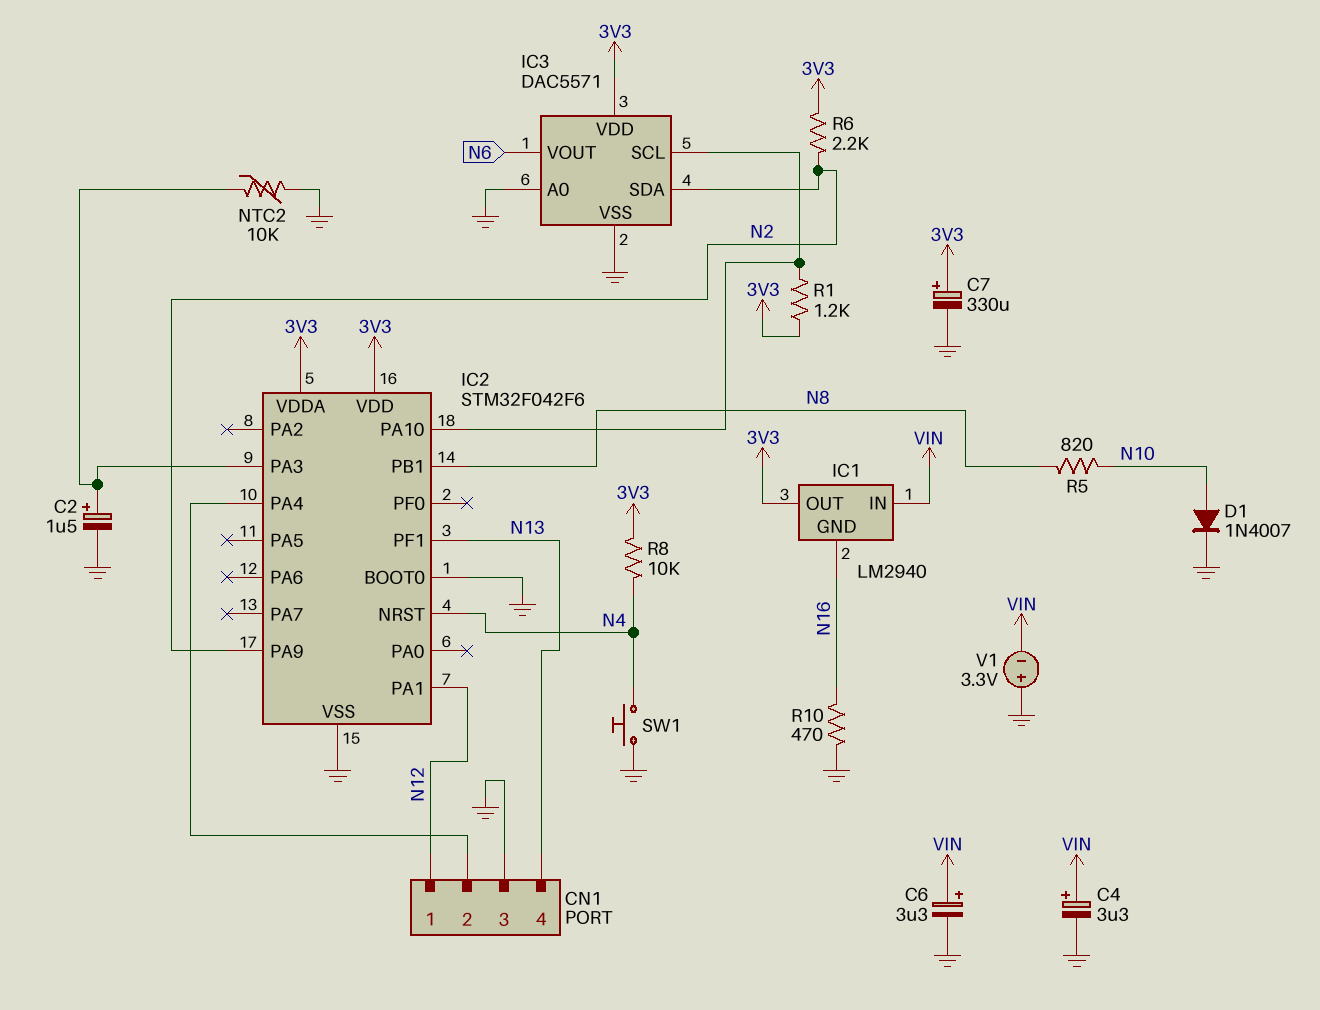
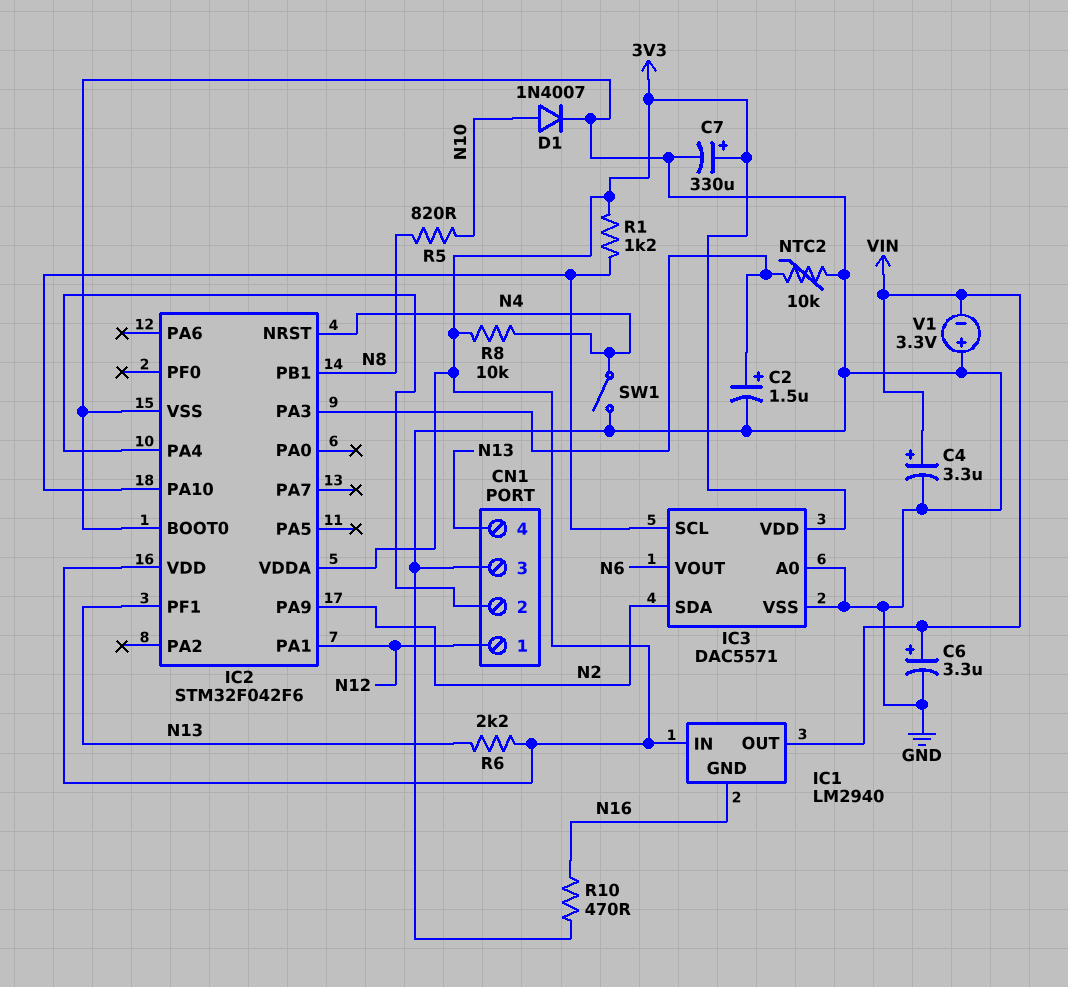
IC1 pin IN: VIN -> 3V3
IC1 pin OUT: 3V3 -> VIN
R6: 2.2k (3V3, N2) -> 2.2k (3V3, N13)
SW1: button (GND, N4) -> switch (GND, N4)

